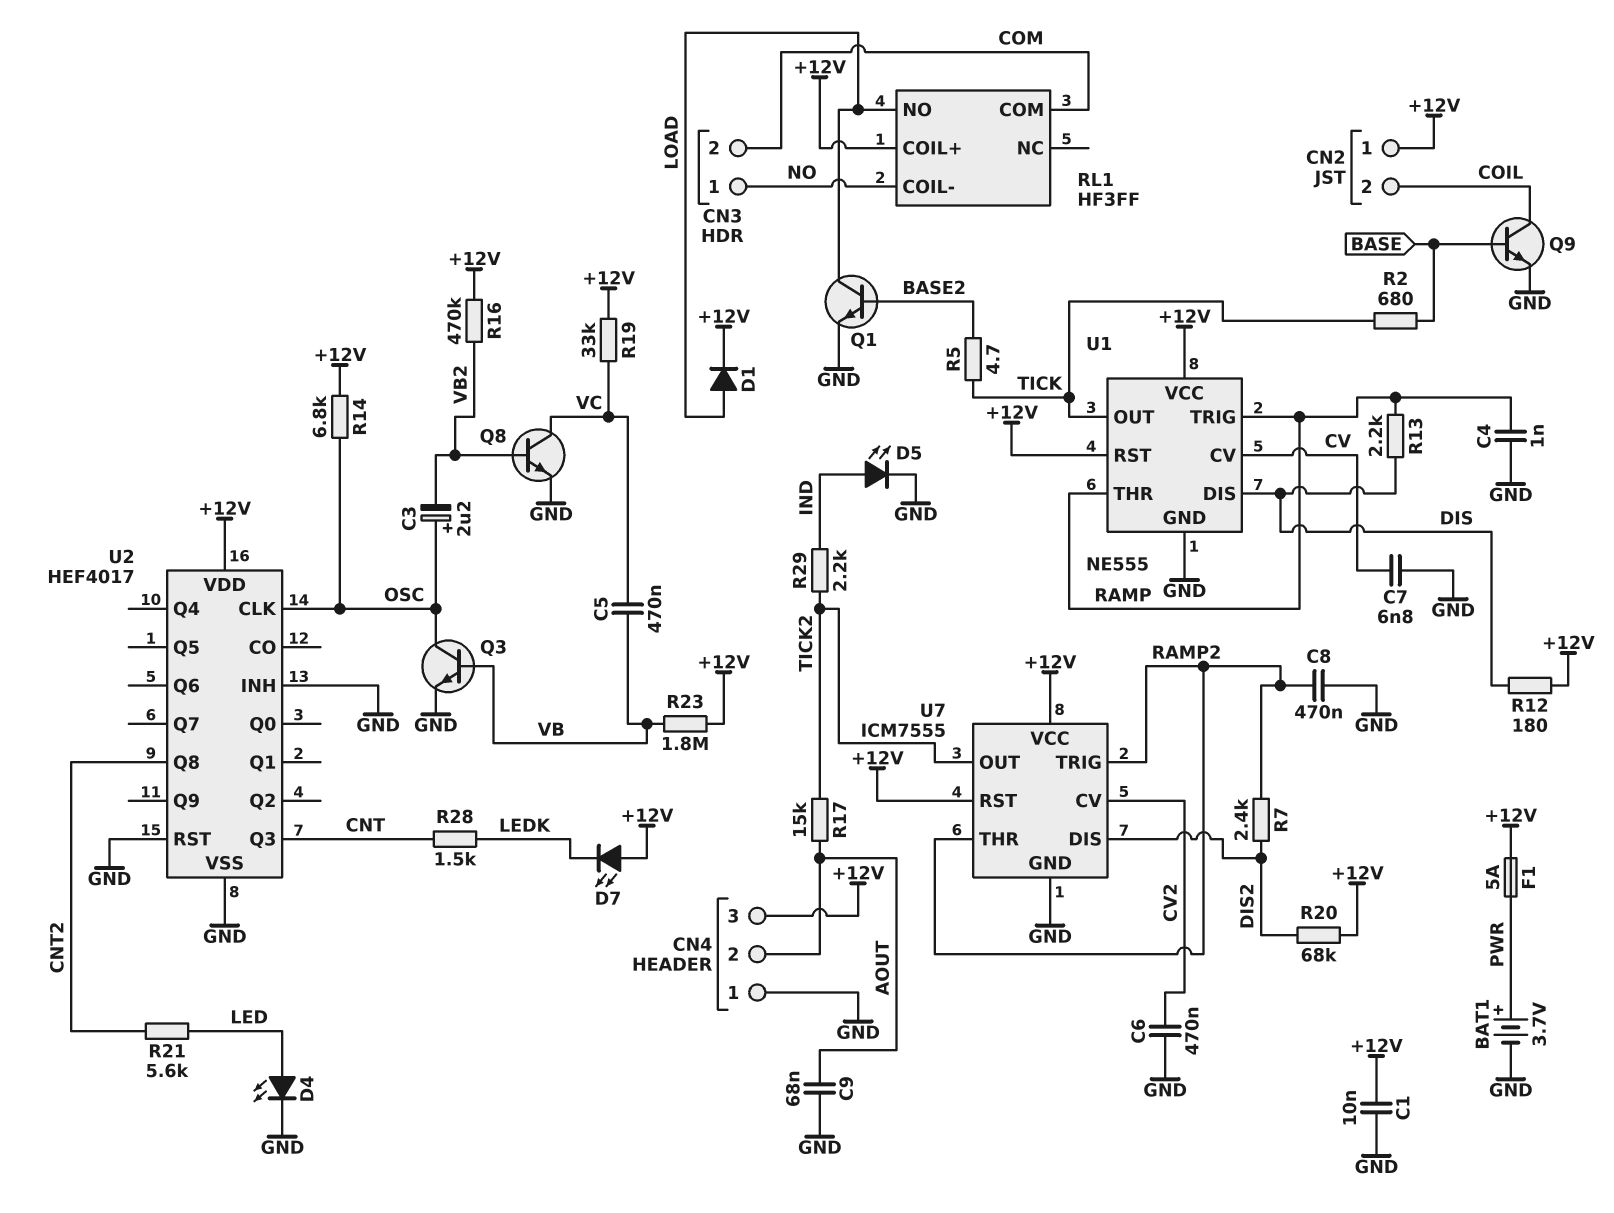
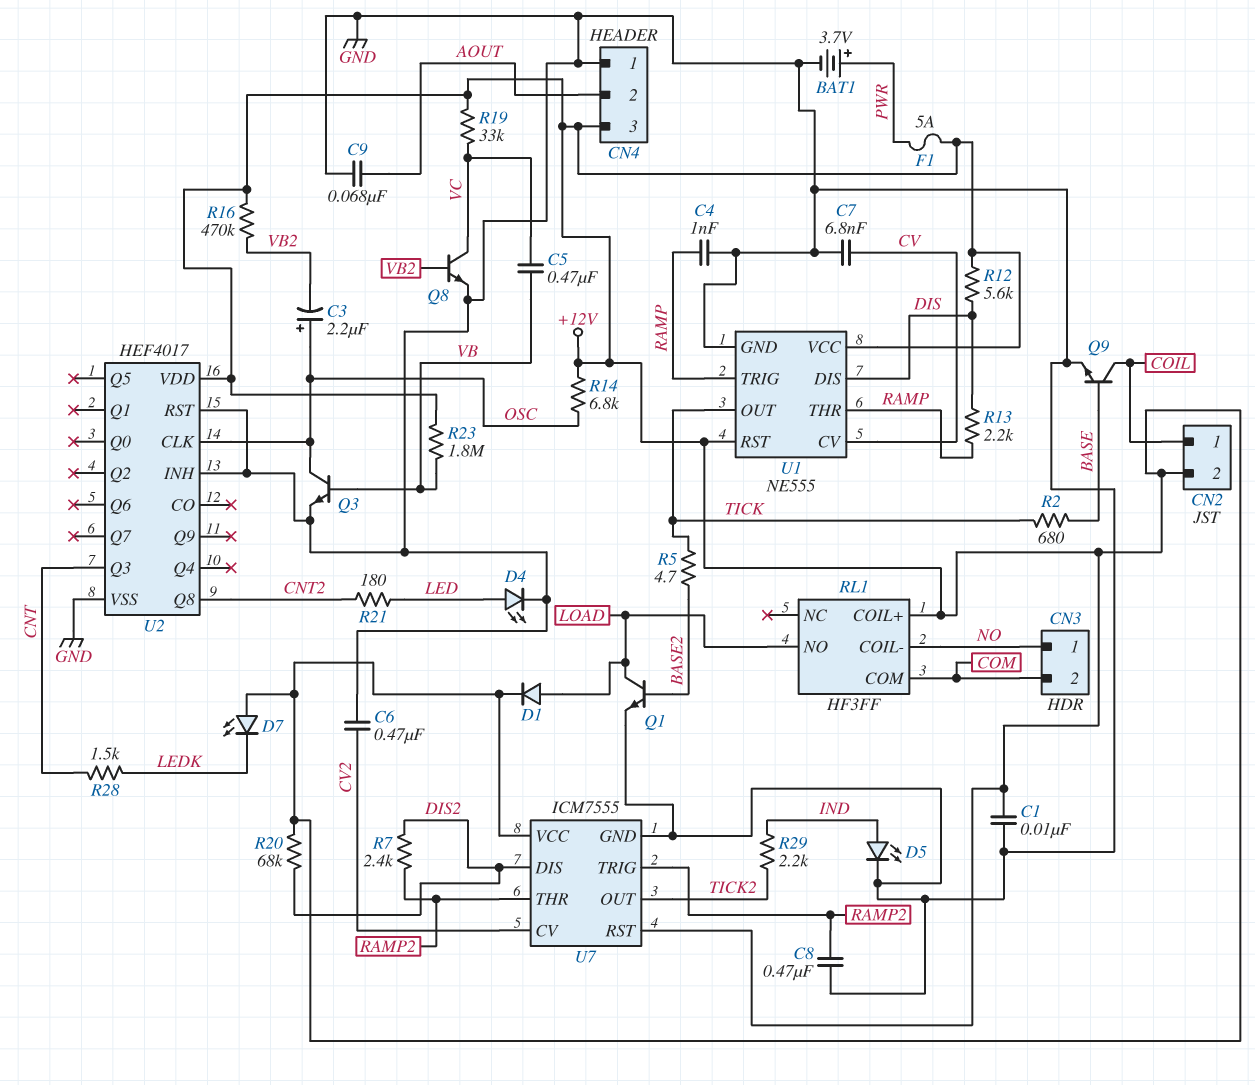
CN2 pin 1: +12V -> COIL
CN2 pin 2: COIL -> +12V
R12: 180 (+12V, DIS) -> 5.6k (+12V, DIS)
R17: 15k (AOUT, TICK2) -> none
R21: 5.6k (CNT2, LED) -> 180 (CNT2, LED)

